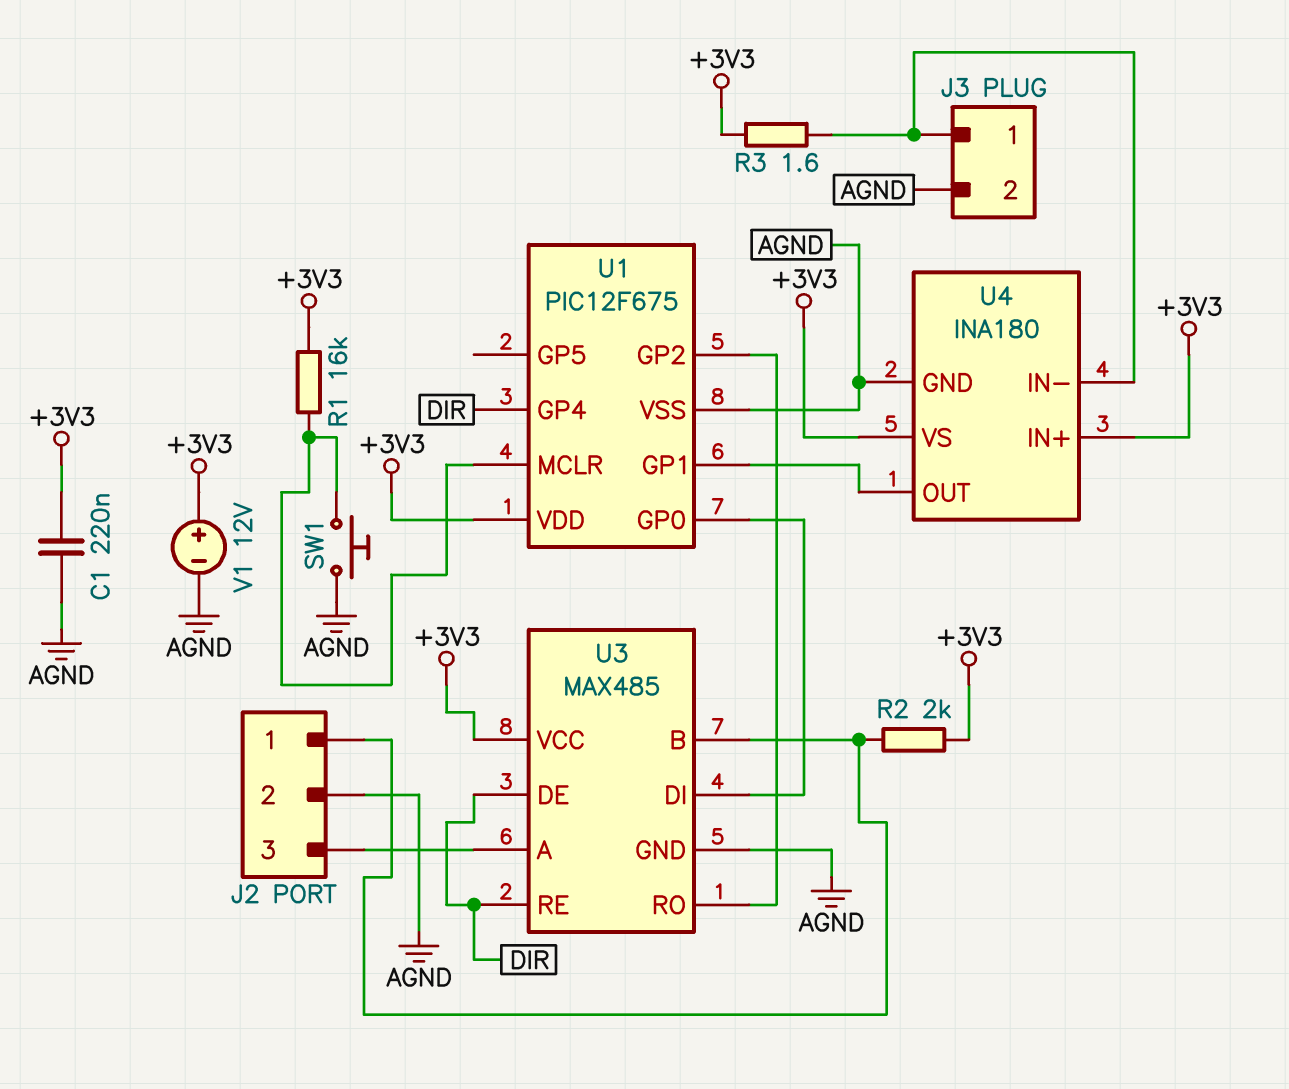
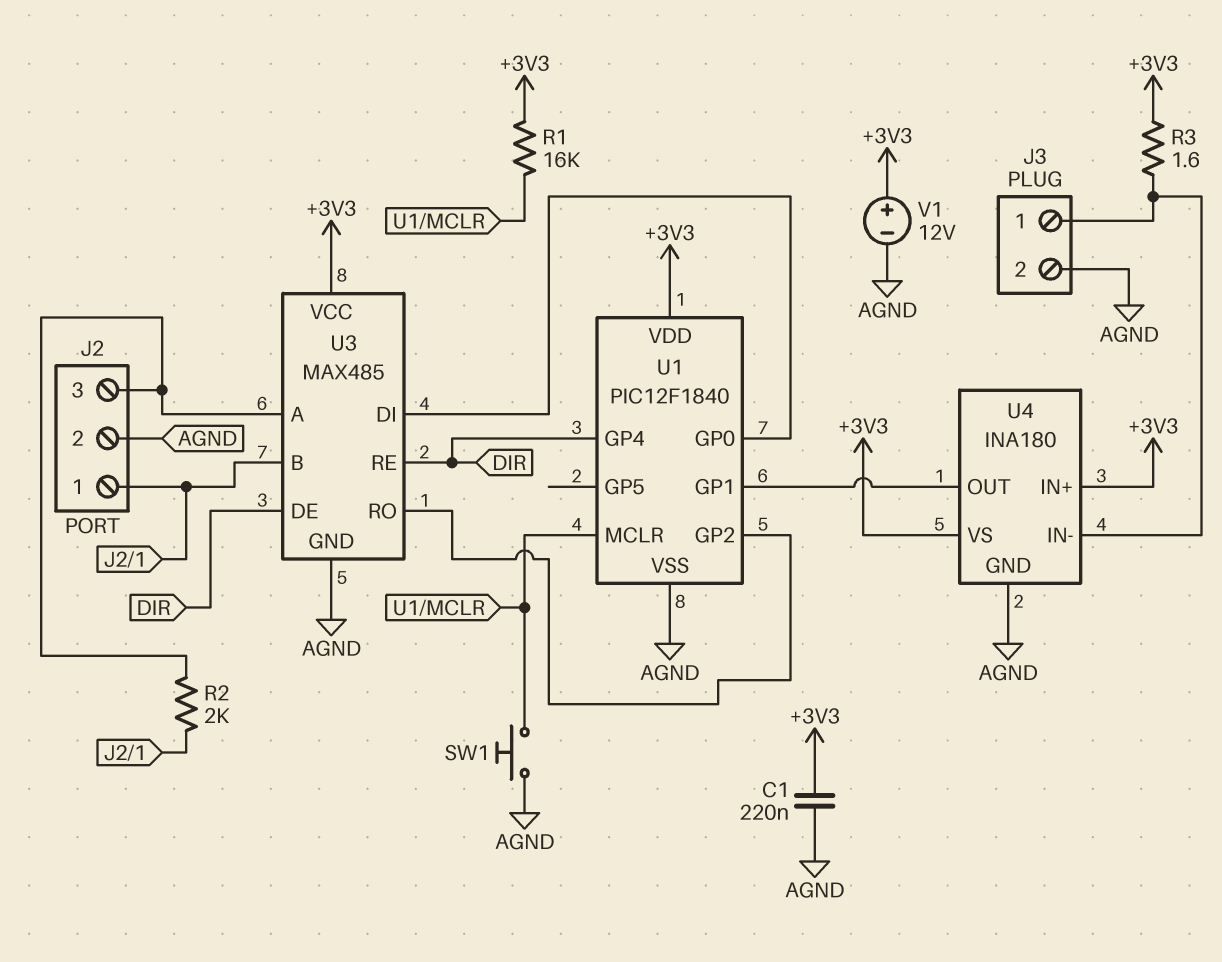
R2: 2k (+3V3, J2/1) -> 2k (J2/1, J2/3)
U1: PIC12F675 -> PIC12F1840

